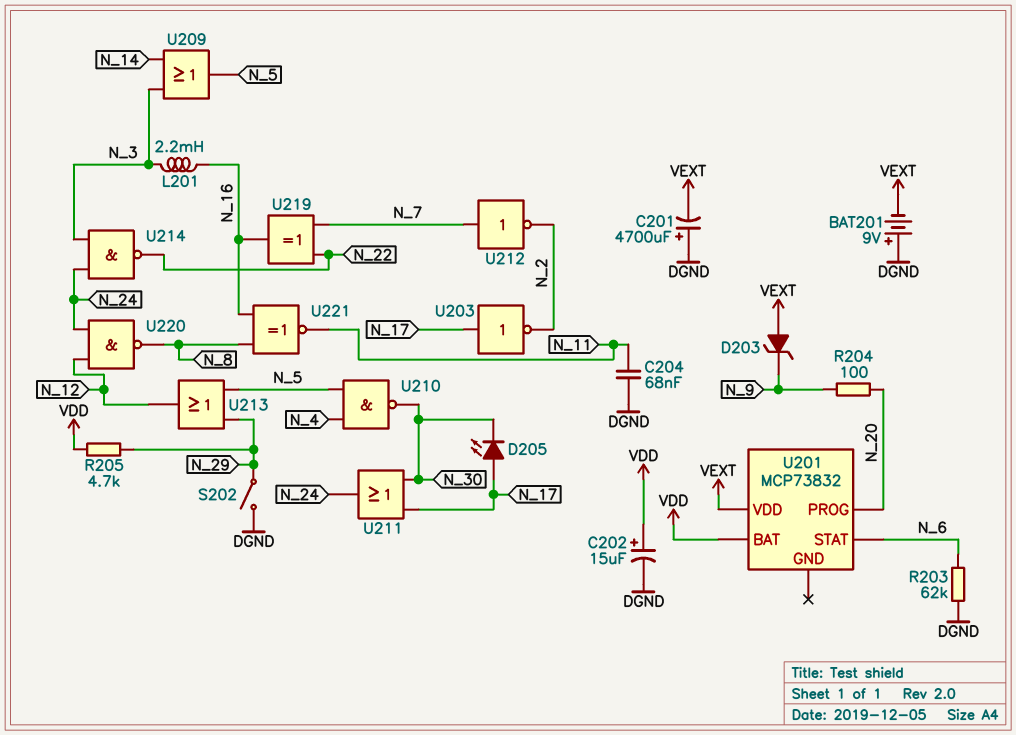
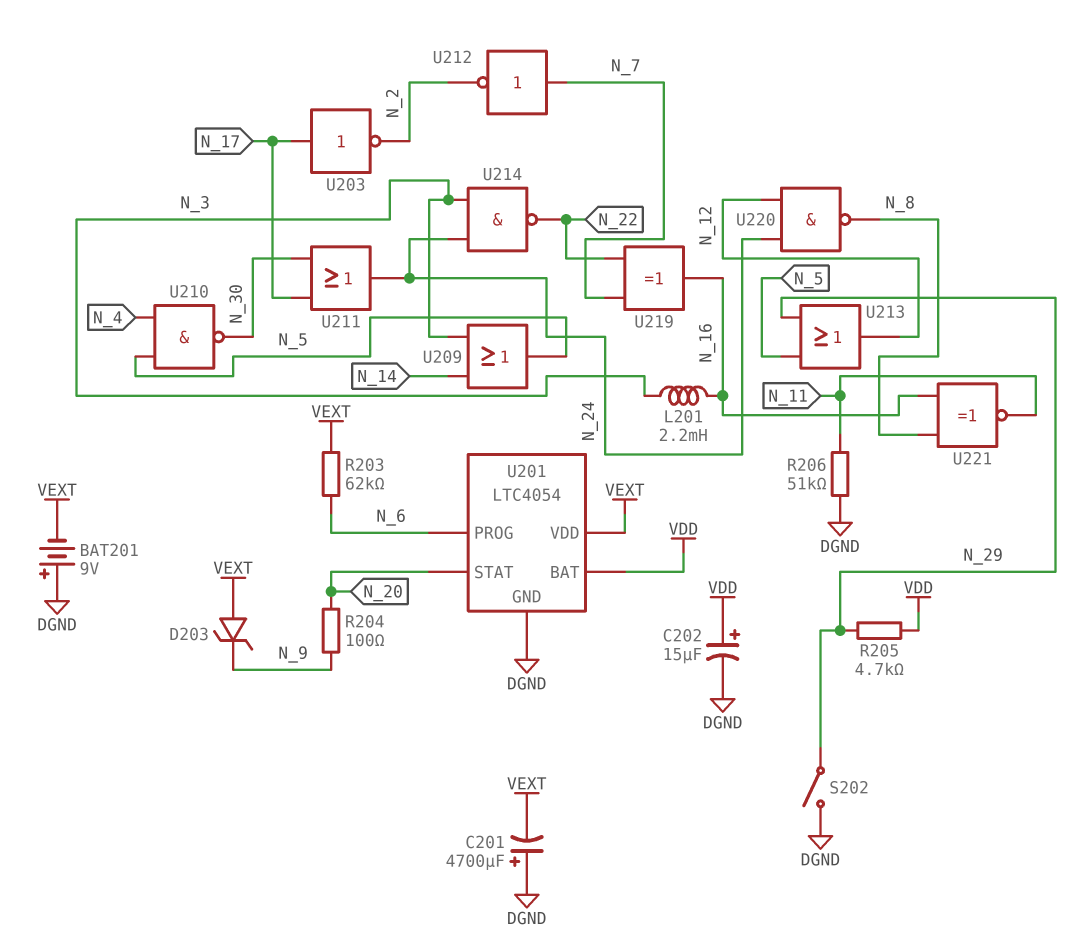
C204: 68nF (DGND, N_11) -> none
D205: LED (A N_17, K N_30) -> none
R203: 62k (DGND, N_6) -> 62k (N_6, VEXT)
R206: none -> 51k (DGND, N_11)
U201: MCP73832 -> LTC4054
U201 pin GND: none -> DGND
U201 pin PROG: N_20 -> N_6
U201 pin STAT: N_6 -> N_20

